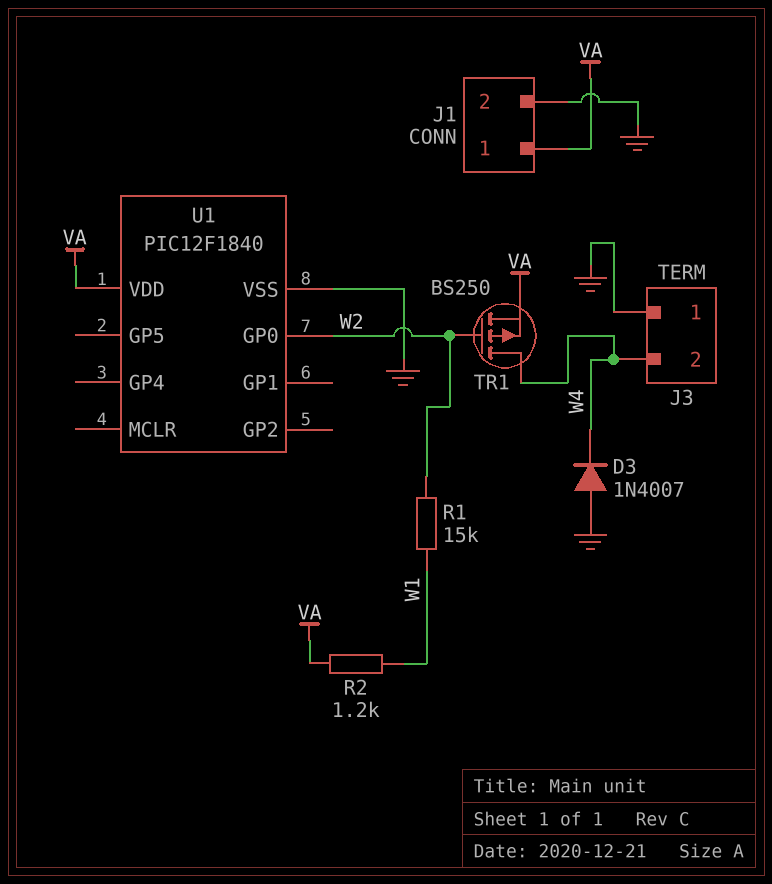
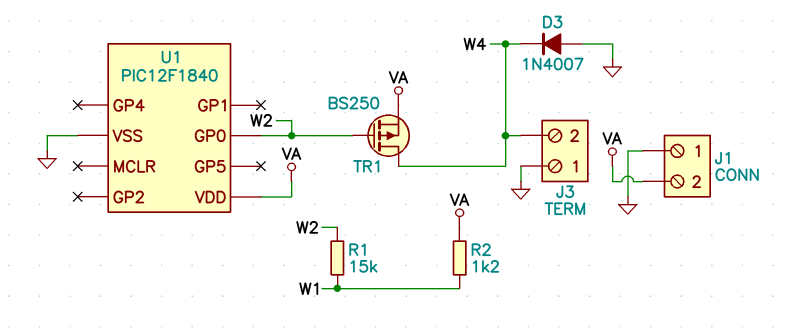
J1 pin 1: VA -> GND
J1 pin 2: GND -> VA

